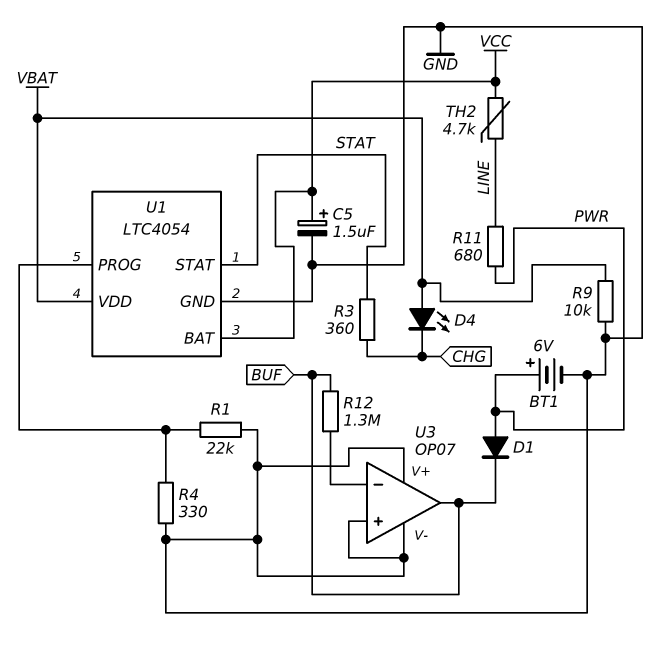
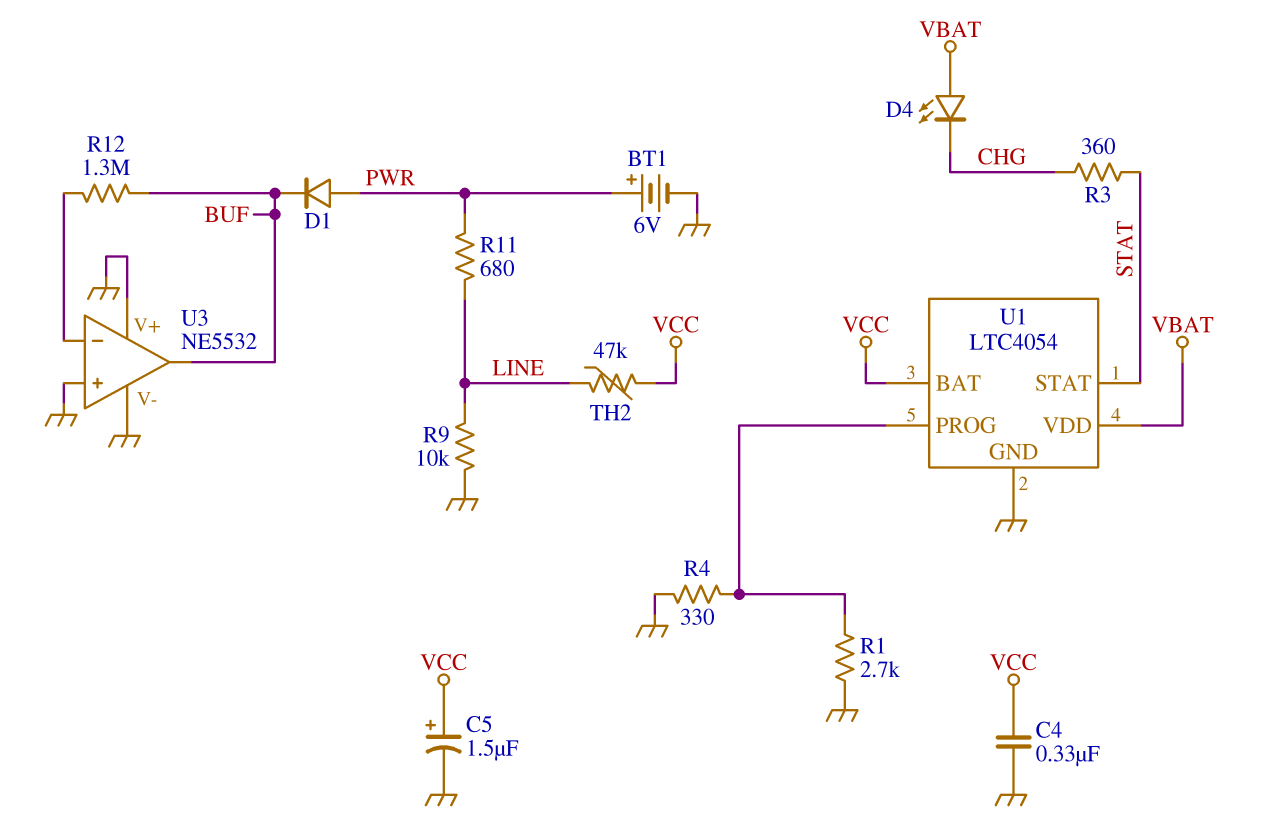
C4: none -> 330nF (GND, VCC)
R1: 22k (GND, U1/PROG) -> 2.7k (GND, U1/PROG)
R9: 10k (GND, VBAT) -> 10k (GND, LINE)
TH2: 4.7k (LINE, VCC) -> 47k (LINE, VCC)
U3: OP07 -> NE5532

